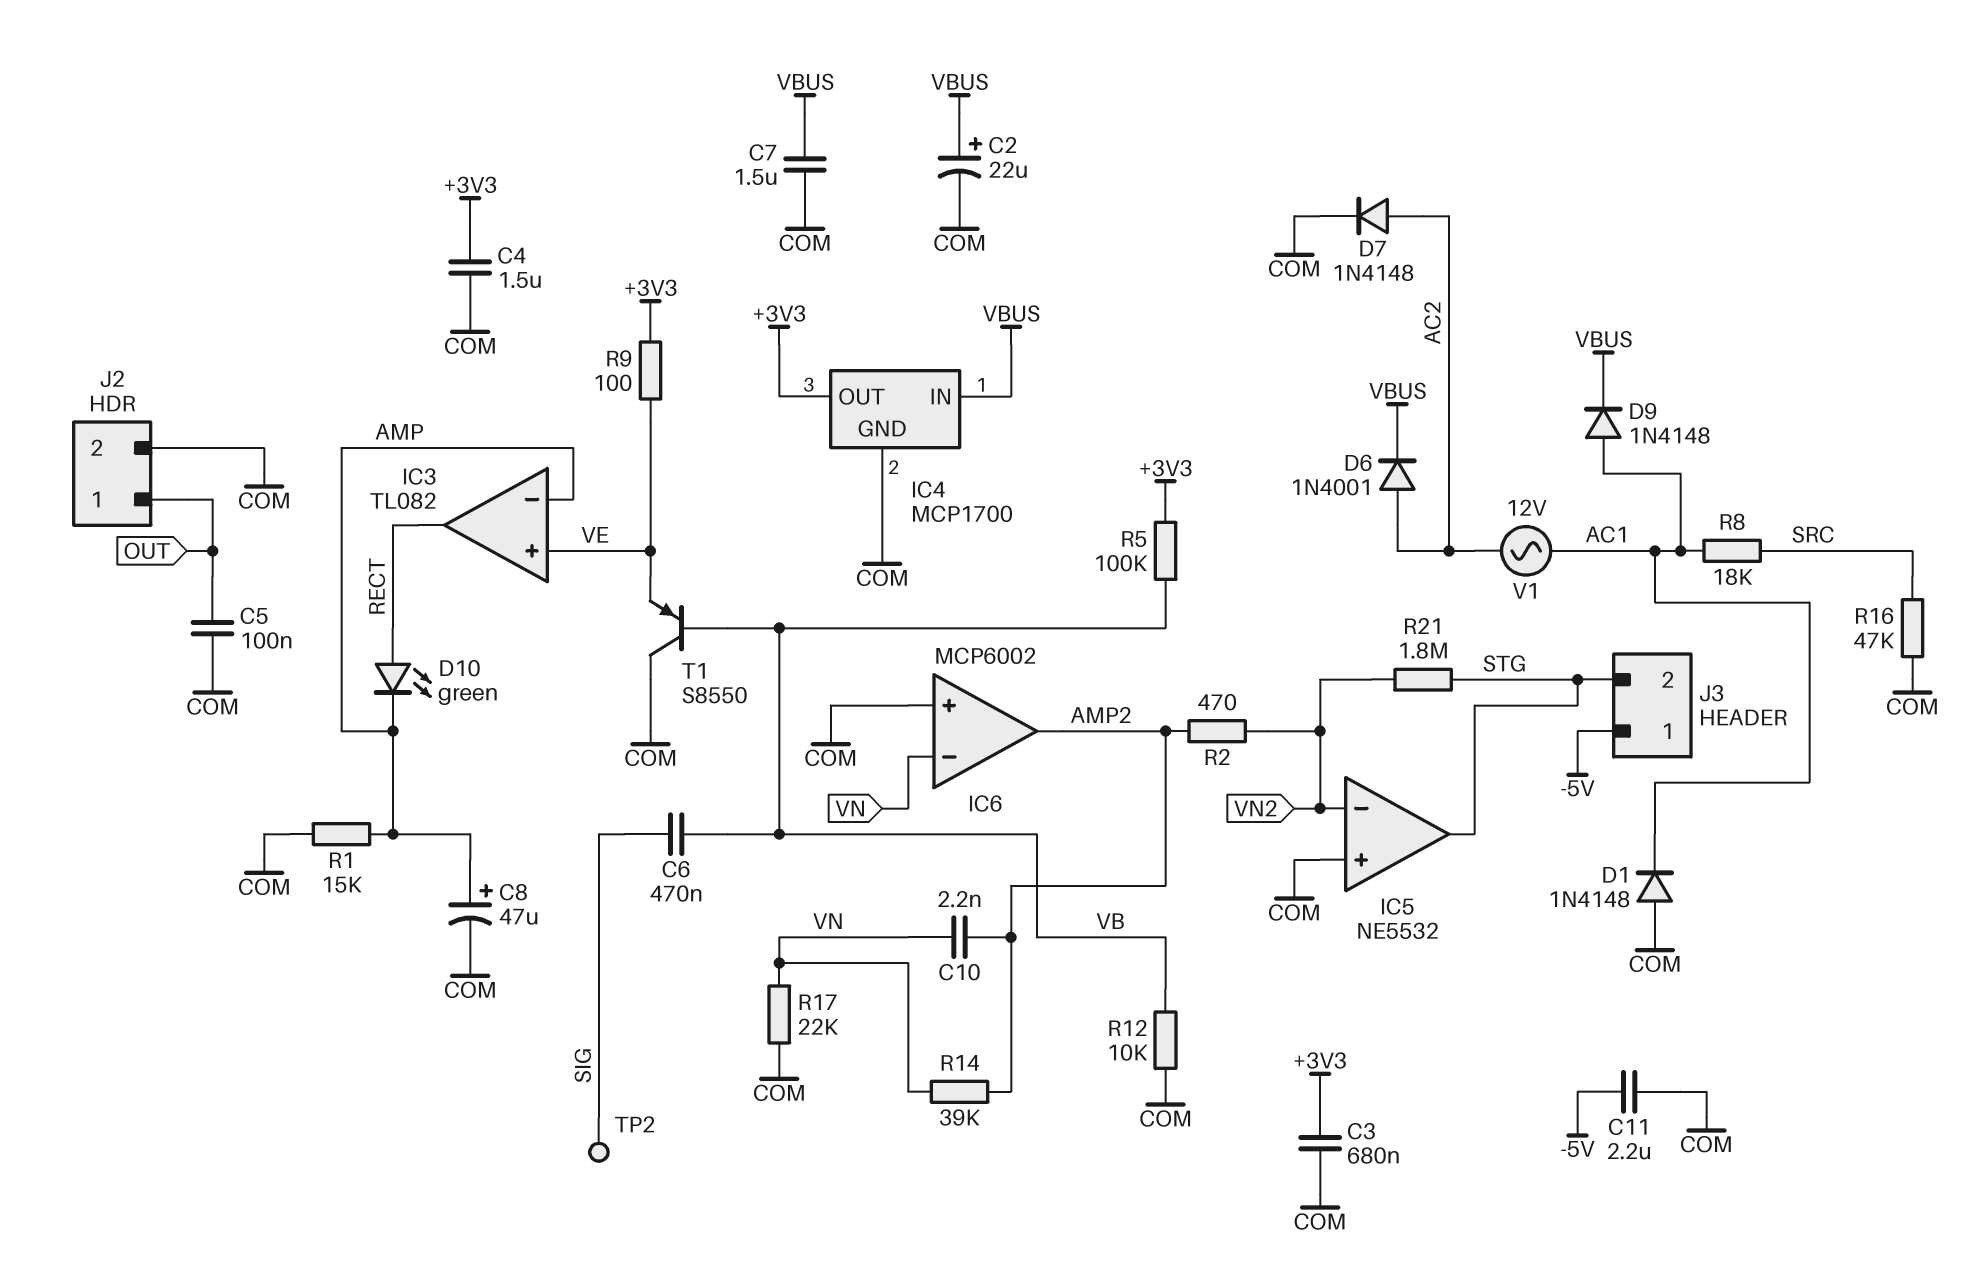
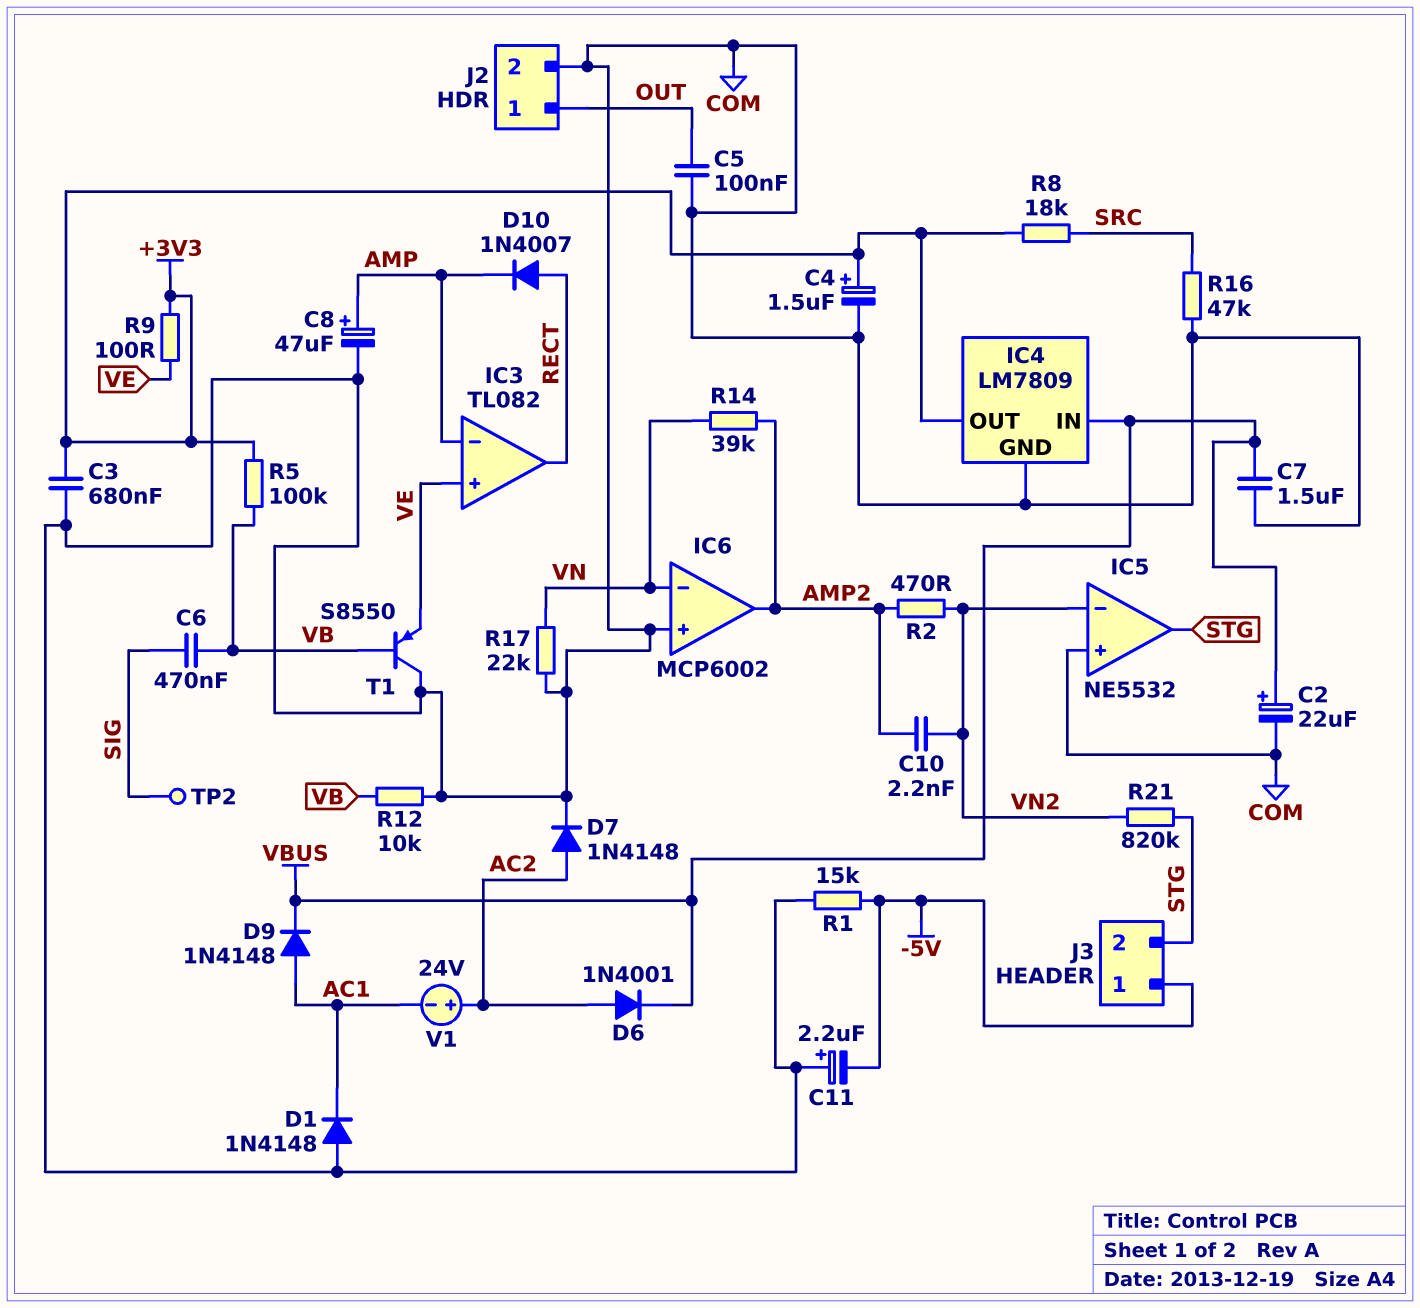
C4: 1.5uF (+3V3, COM) -> 1.5uF (plus +3V3, minus COM)
C10: 2.2nF (AMP2, VN) -> 2.2nF (AMP2, VN2)
C11: 2.2uF (-5V, COM) -> 2.2uF (plus COM, minus -5V)
D10: LED green (A RECT, K AMP) -> diode 1N4007 (A RECT, K AMP)
IC4: MCP1700 -> LM7809
R1: 15k (AMP, COM) -> 15k (-5V, COM)
R8: 18k (AC1, SRC) -> 18k (+3V3, SRC)
R21: 1.8M (STG, VN2) -> 820k (STG, VN2)
V1: AC 12V (AC1, AC2) -> 24V (plus AC2, minus AC1)

